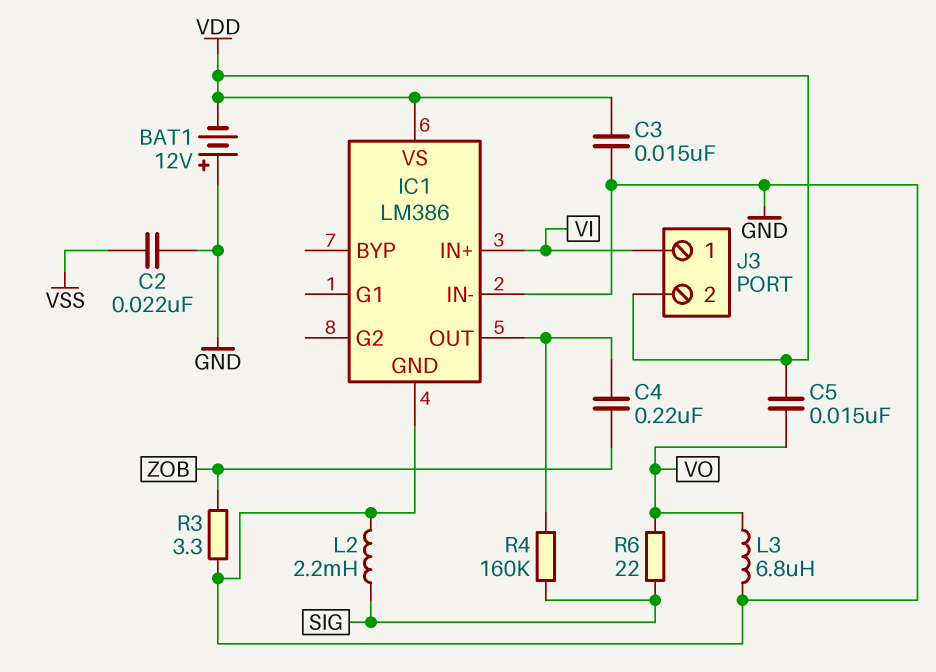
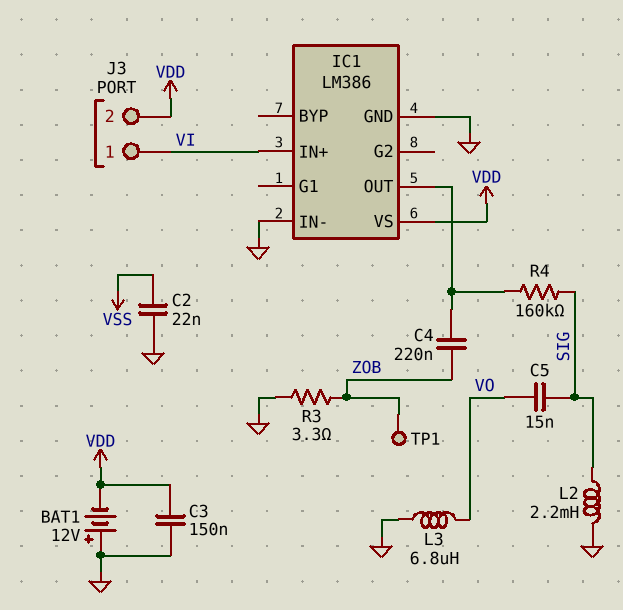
C3: 15nF (GND, VDD) -> 150nF (GND, VDD)
C5: 15nF (VDD, VO) -> 15nF (SIG, VO)
R6: 22 (SIG, VO) -> none
TP1: none -> test point (ZOB)

